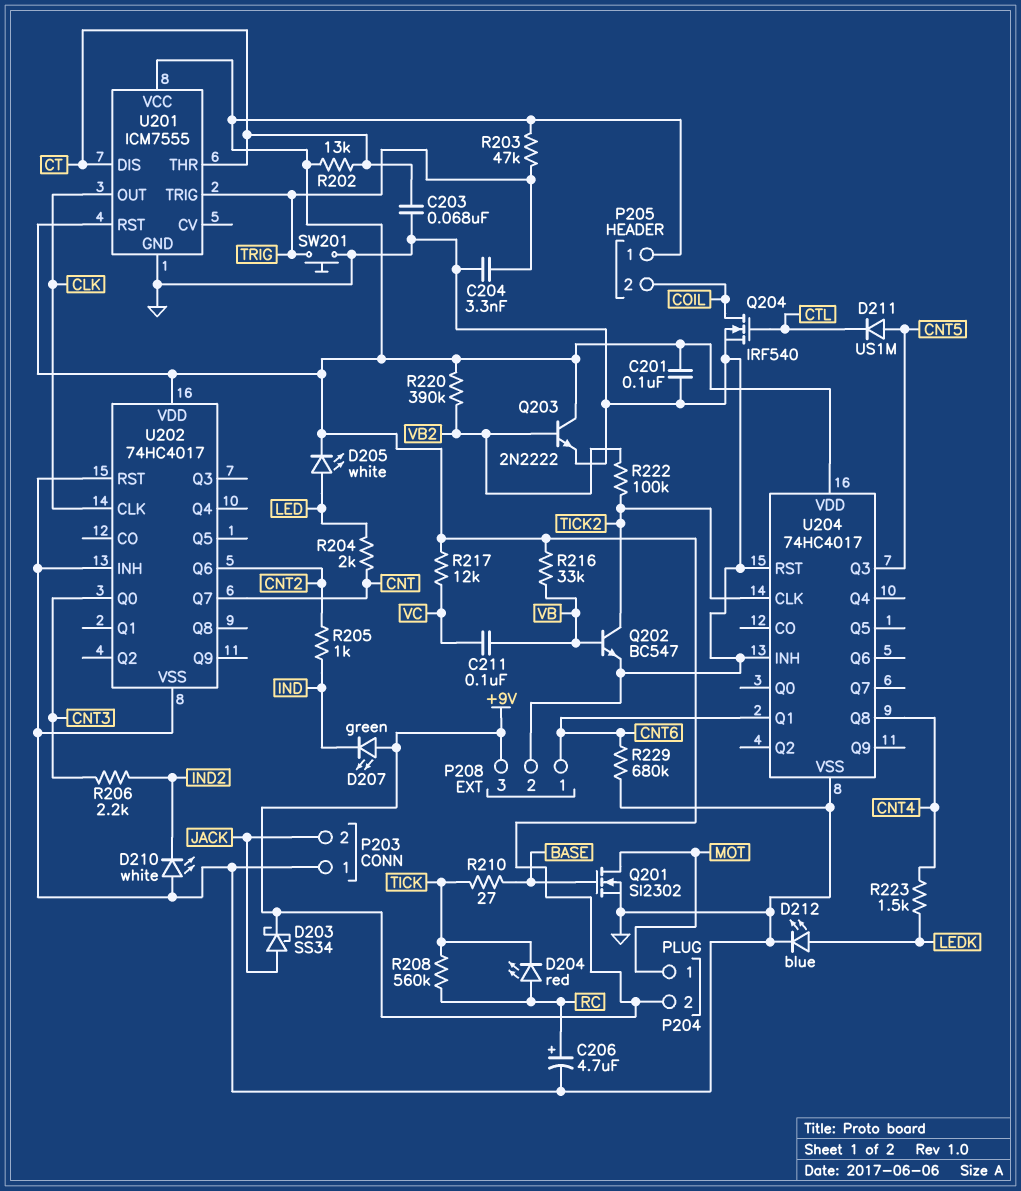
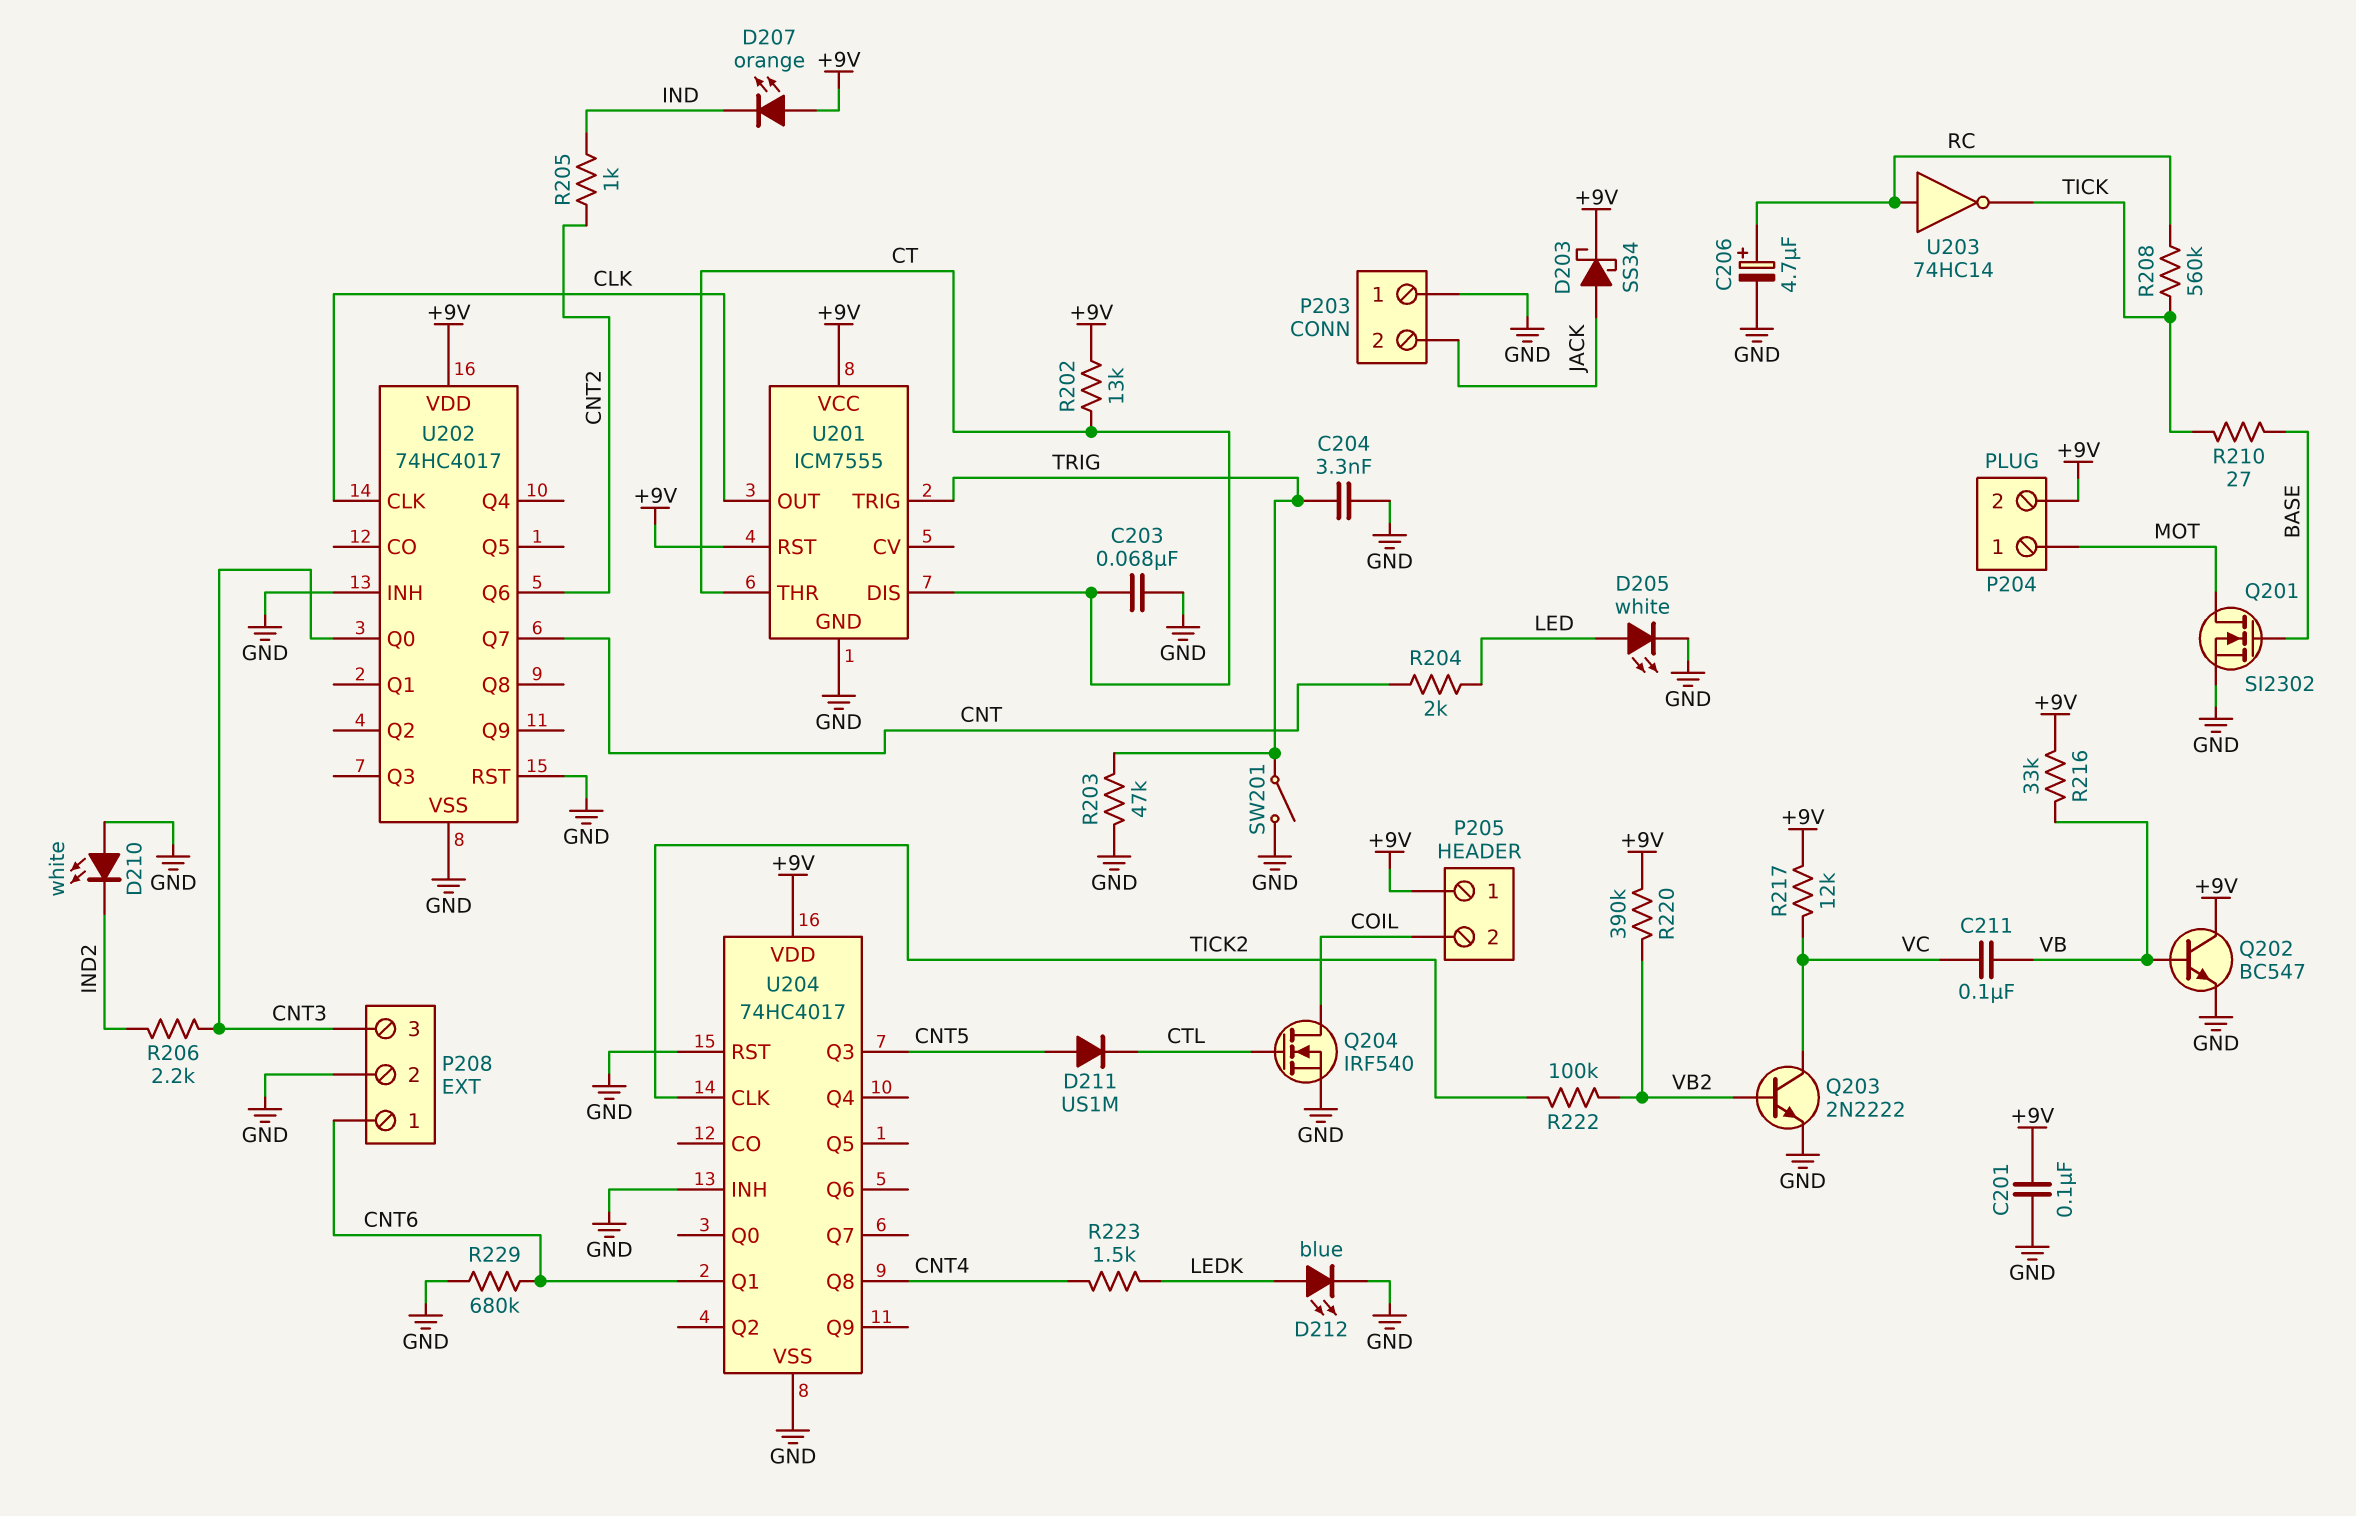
D204: LED red (A RC, K TICK) -> none
D205: LED white (A LED, K +9V) -> LED white (A LED, K GND)
D207: LED green (A +9V, K IND) -> LED orange (A +9V, K IND)
P208 pin 3: +9V -> CNT3
Q202: NPN BC547 (B VB, C TICK2, E GND) -> NPN BC547 (B VB, C +9V, E GND)
Q203: NPN 2N2222 (B VB2, C +9V, E GND) -> NPN 2N2222 (B VB2, C VC, E GND)
R203: 47k (+9V, TRIG) -> 47k (GND, TRIG)
SW201: button (GND, TRIG) -> switch (GND, TRIG)
U203: none -> NOT 74HC14 (in RC, out TICK)

